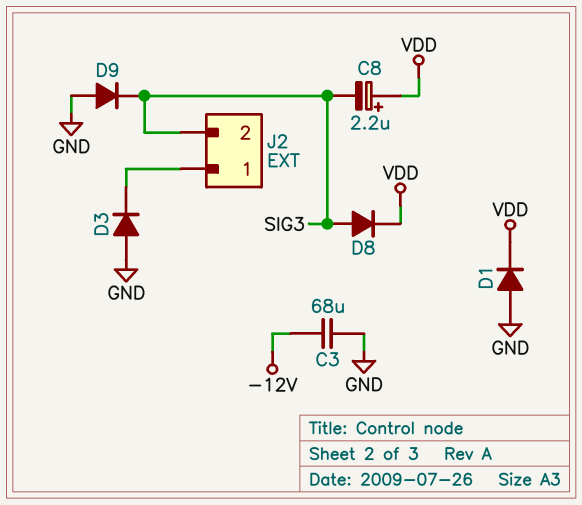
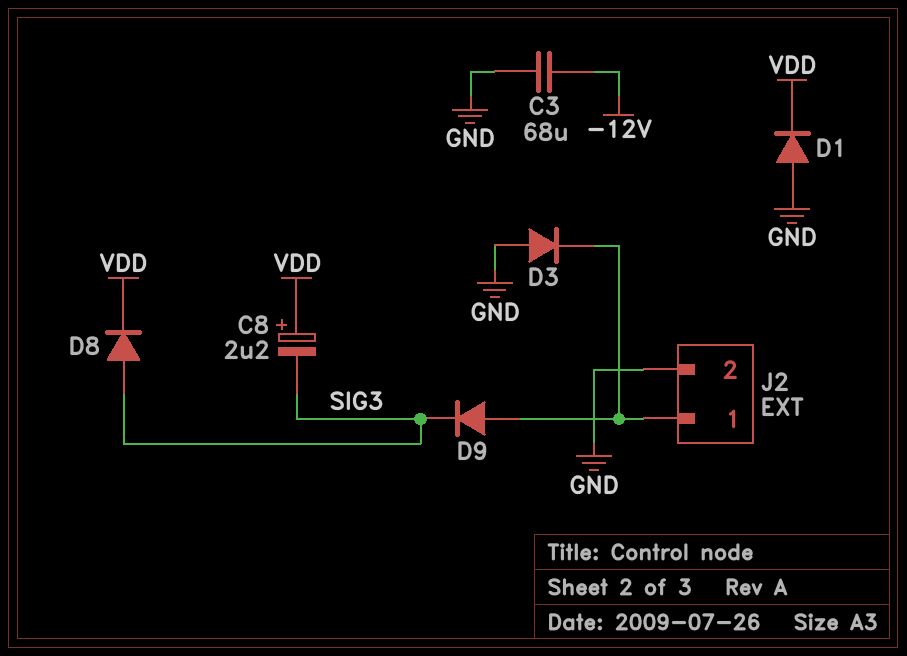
D9: diode (A GND, K SIG3) -> diode (A J2/1, K SIG3)
J2 pin 2: SIG3 -> GND

